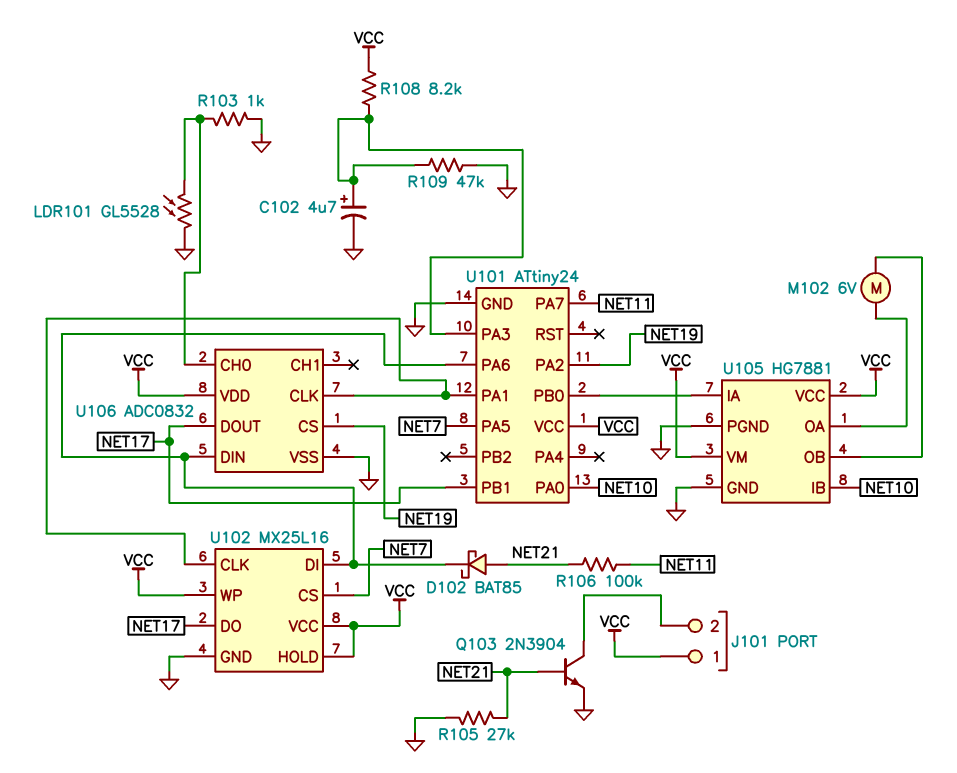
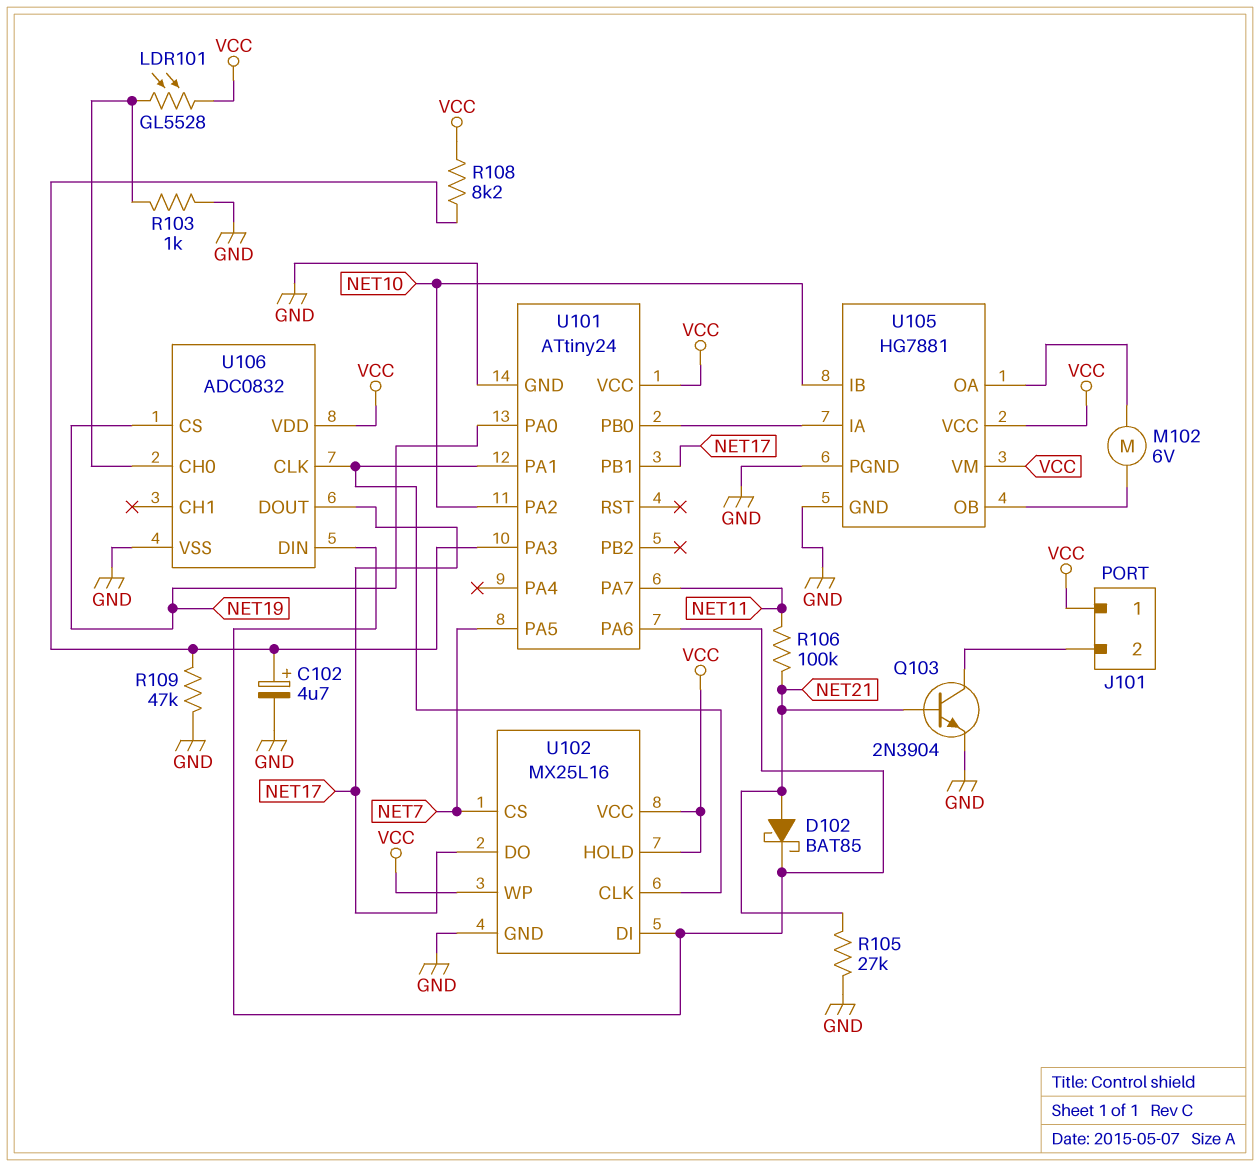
LDR101: GL5528 (GND, U106/CH0) -> GL5528 (U106/CH0, VCC)
U101 pin PA0: NET10 -> NET19
U101 pin PA2: NET19 -> NET10

